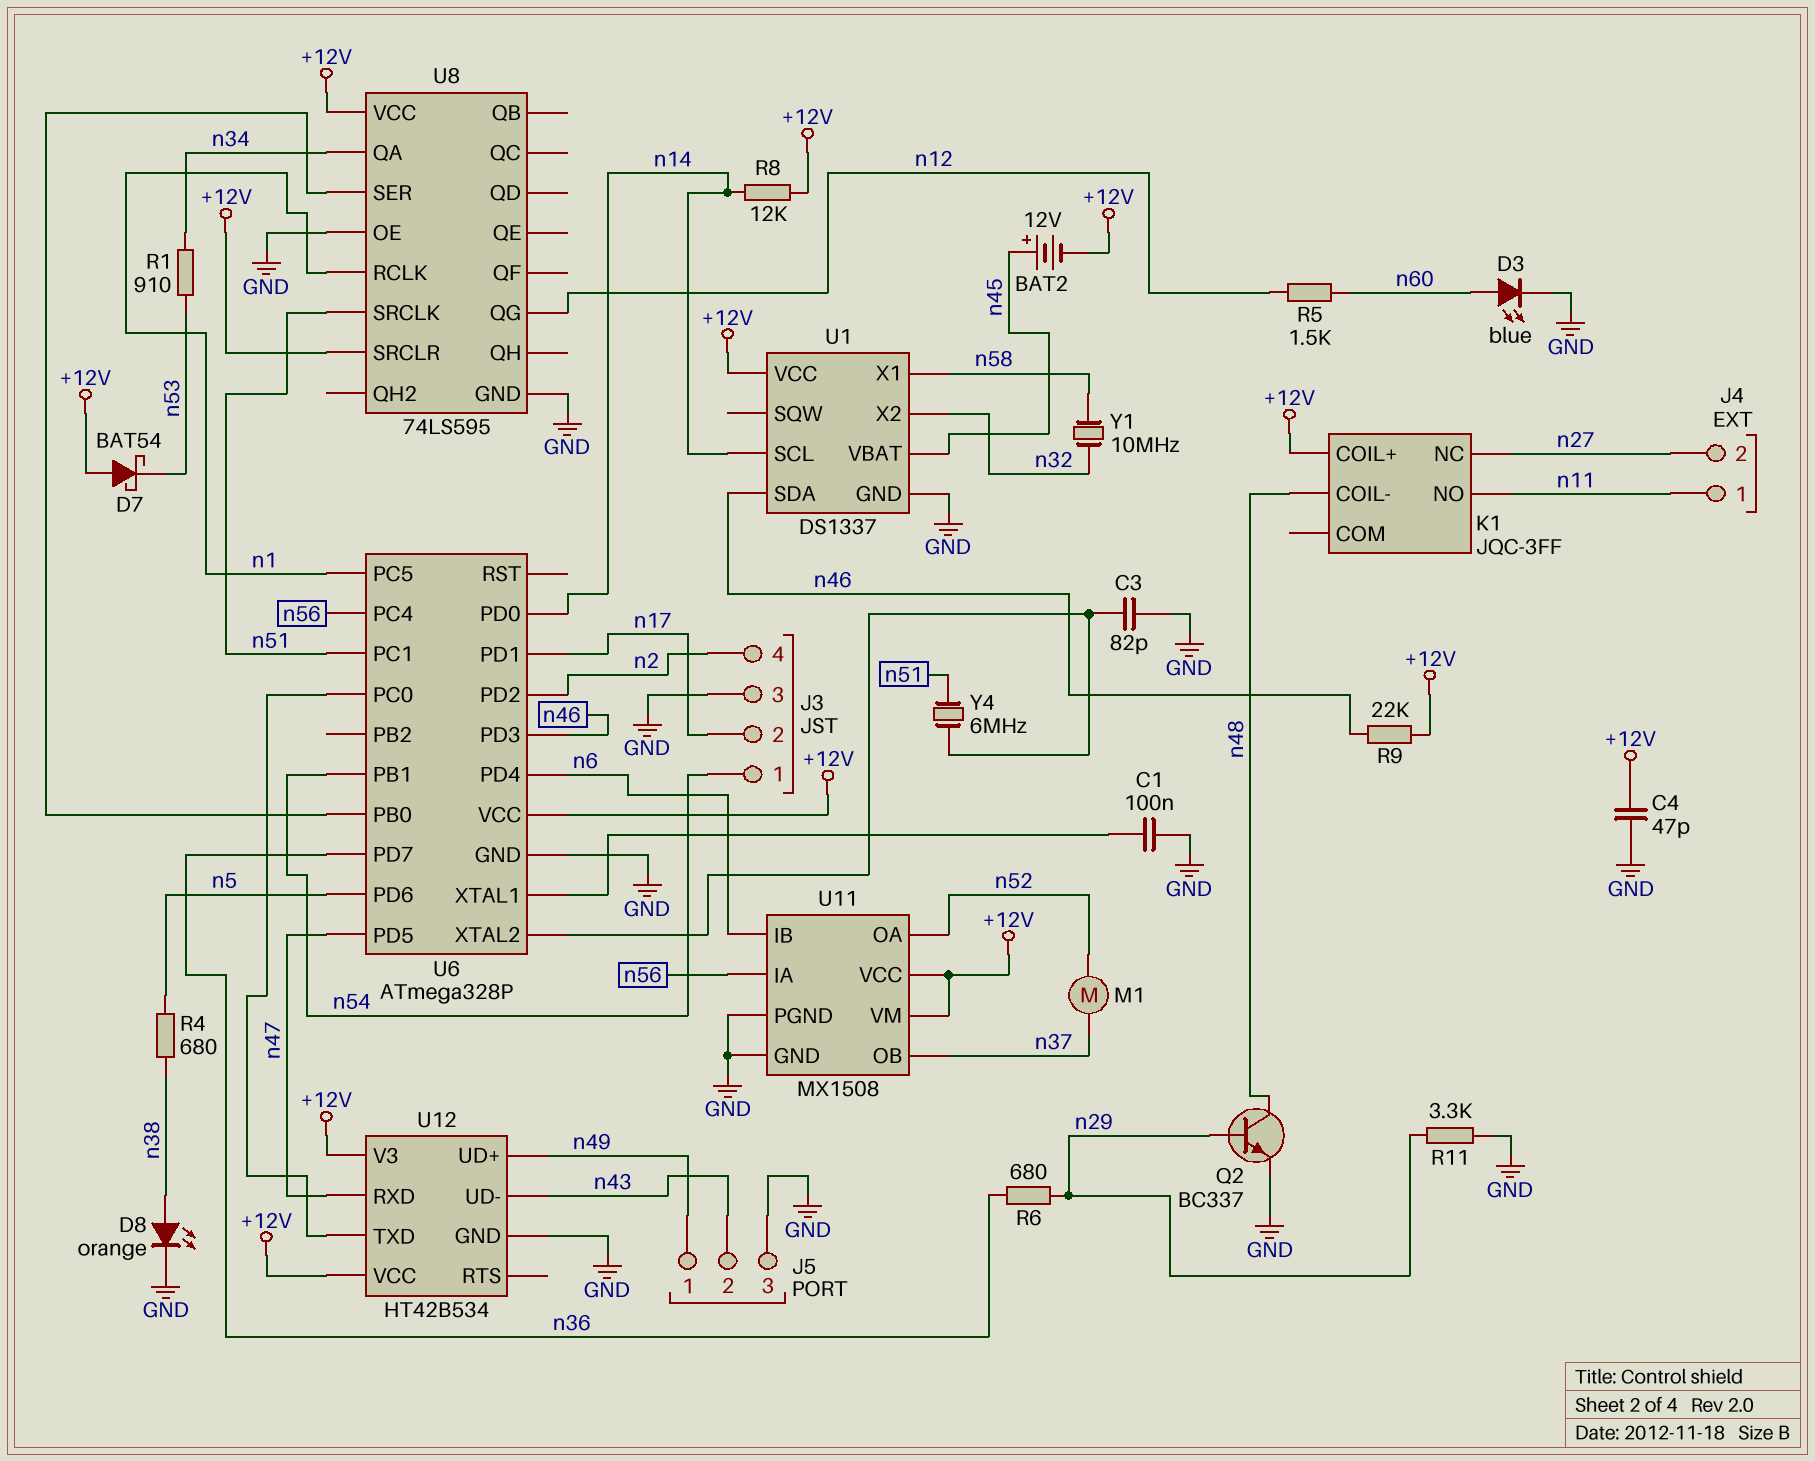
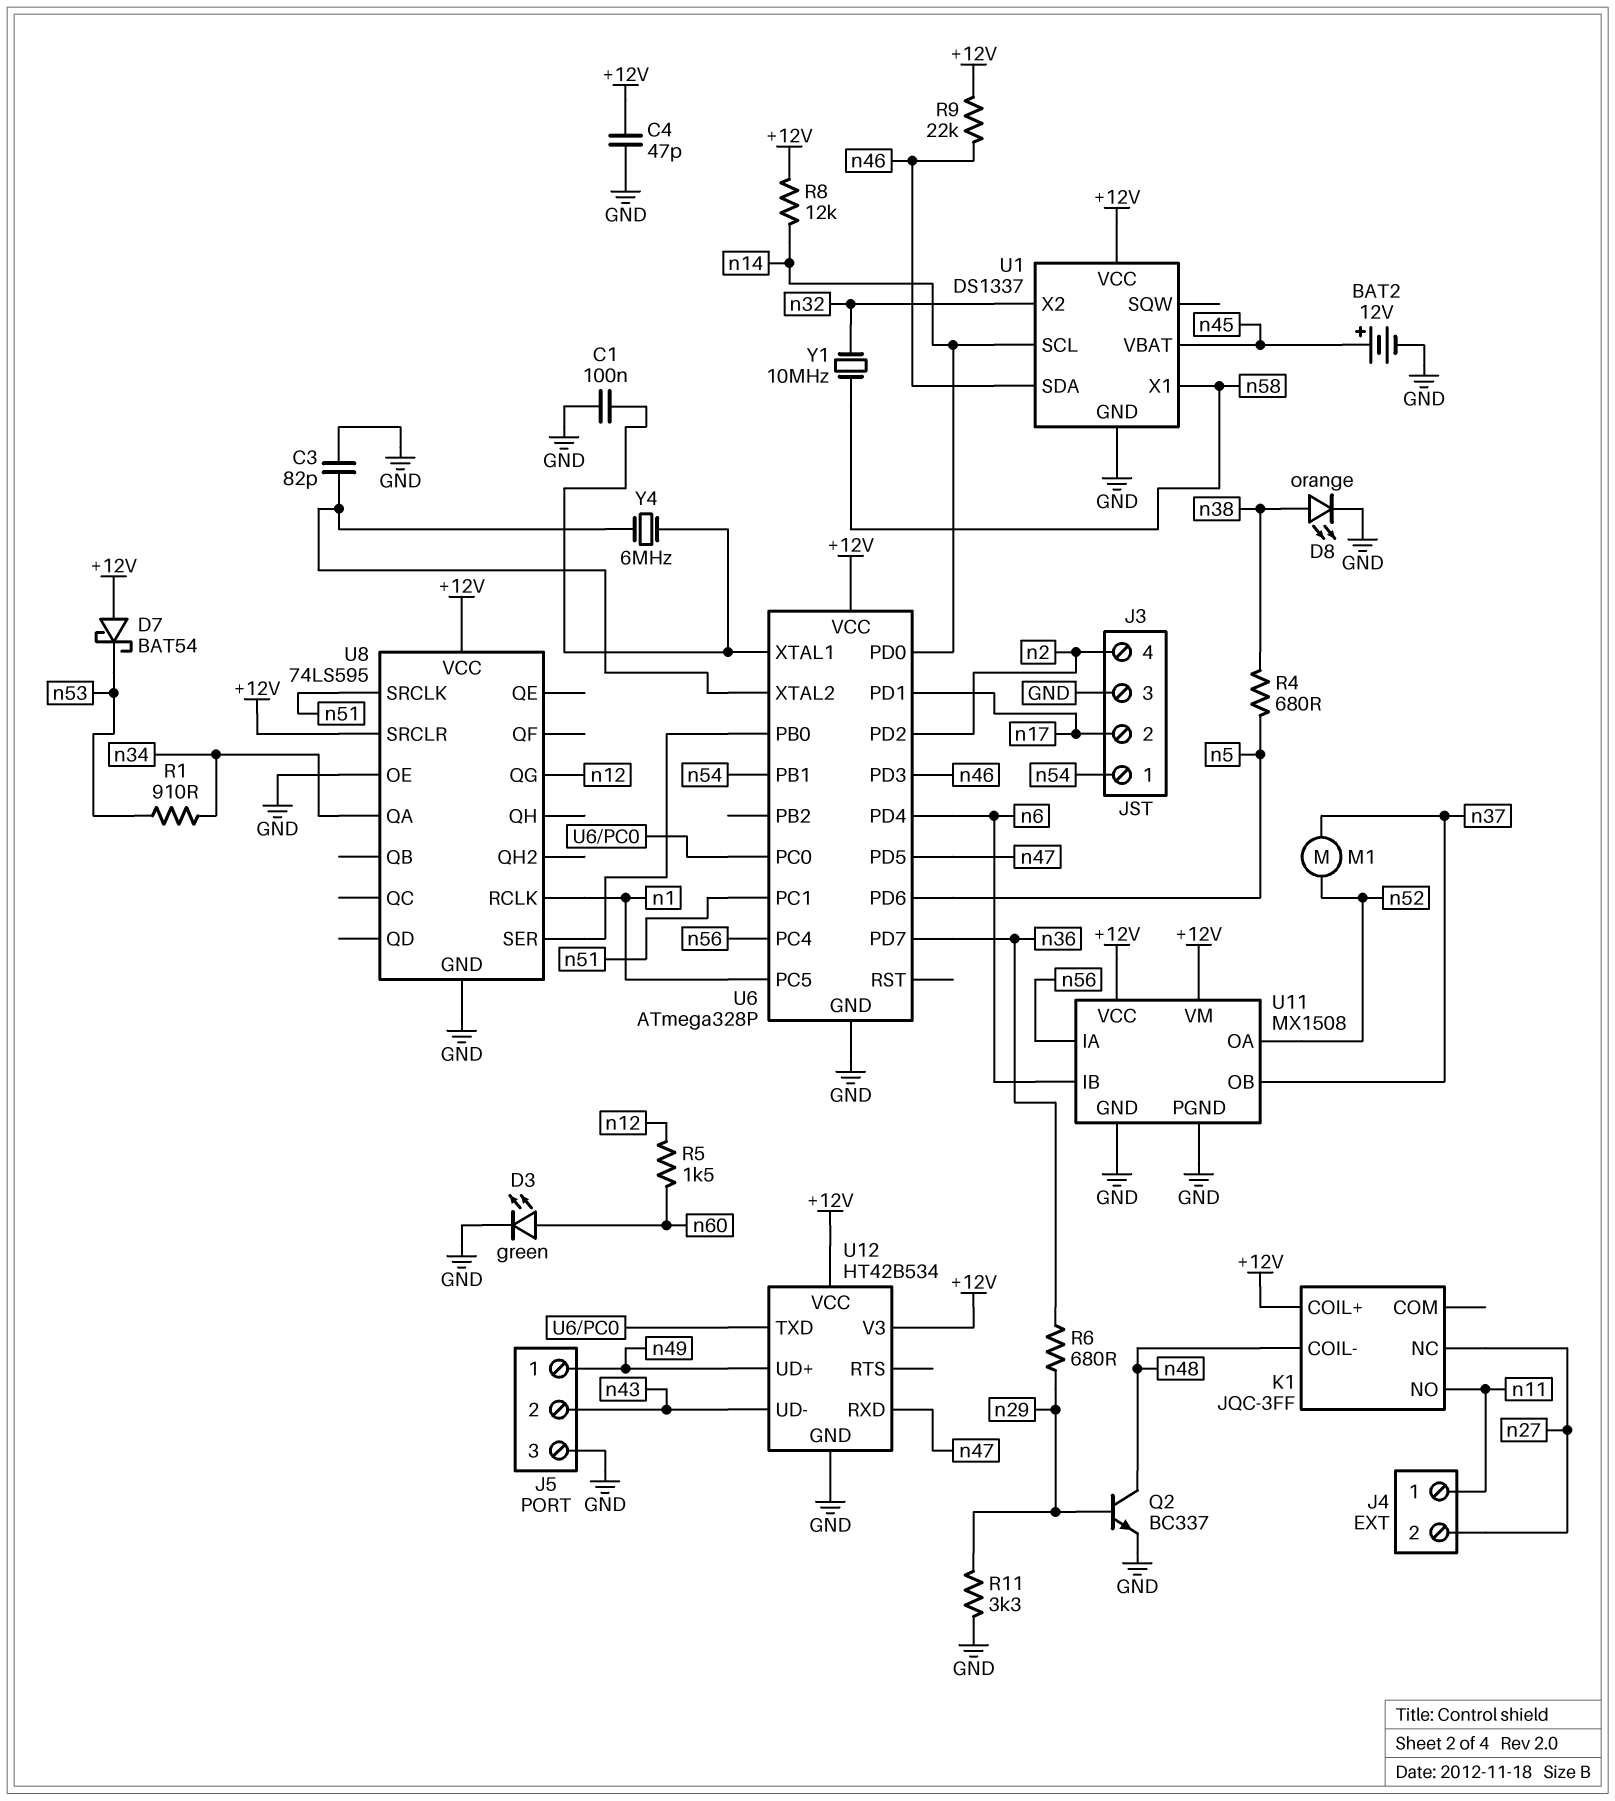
BAT2: 12V (plus n45, minus +12V) -> 12V (plus n45, minus GND)
D3: LED blue (A n60, K GND) -> LED green (A n60, K GND)
Y4: 6MHz (U6/XTAL2, n51) -> 6MHz (U6/XTAL1, U6/XTAL2)

